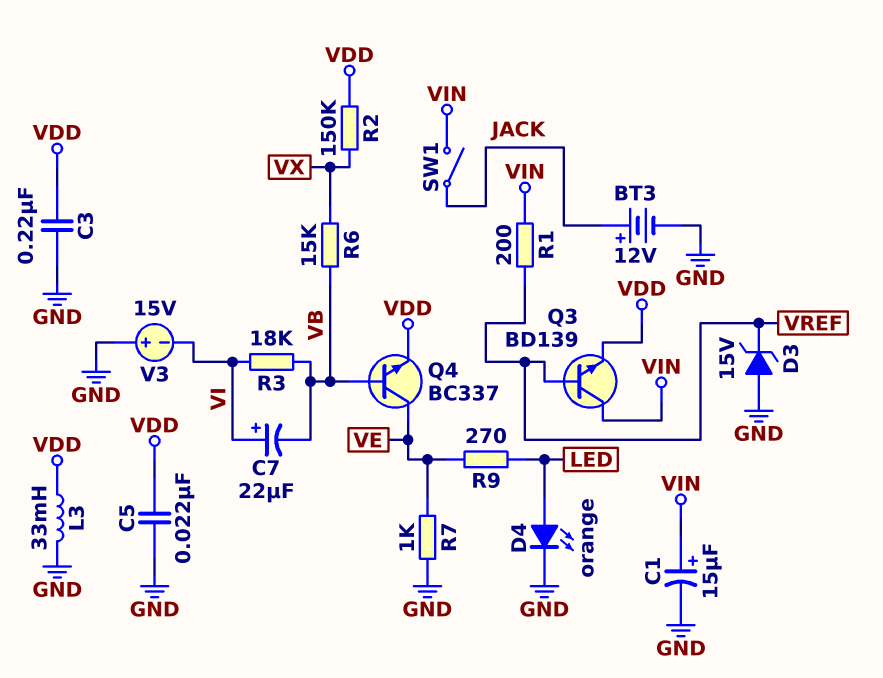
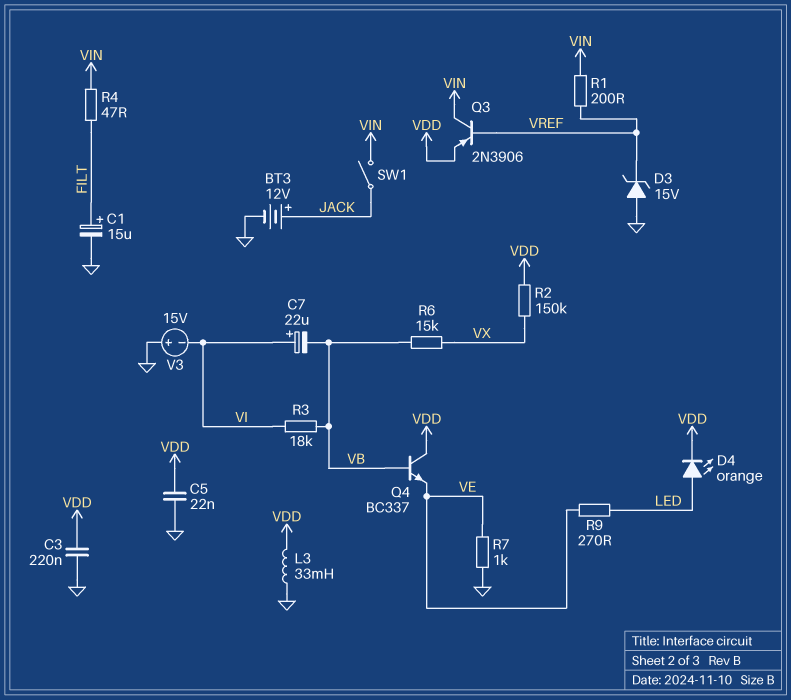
C1: 15uF (plus VIN, minus GND) -> 15uF (plus FILT, minus GND)
D4: LED orange (A LED, K GND) -> LED orange (A LED, K VDD)
Q3: NPN BD139 (B VREF, C VIN, E VDD) -> PNP 2N3906 (B VREF, C VIN, E VDD)
Q4: NPN BC337 (B VB, C VE, E VDD) -> NPN BC337 (B VB, C VDD, E VE)
R4: none -> 47 (FILT, VIN)

